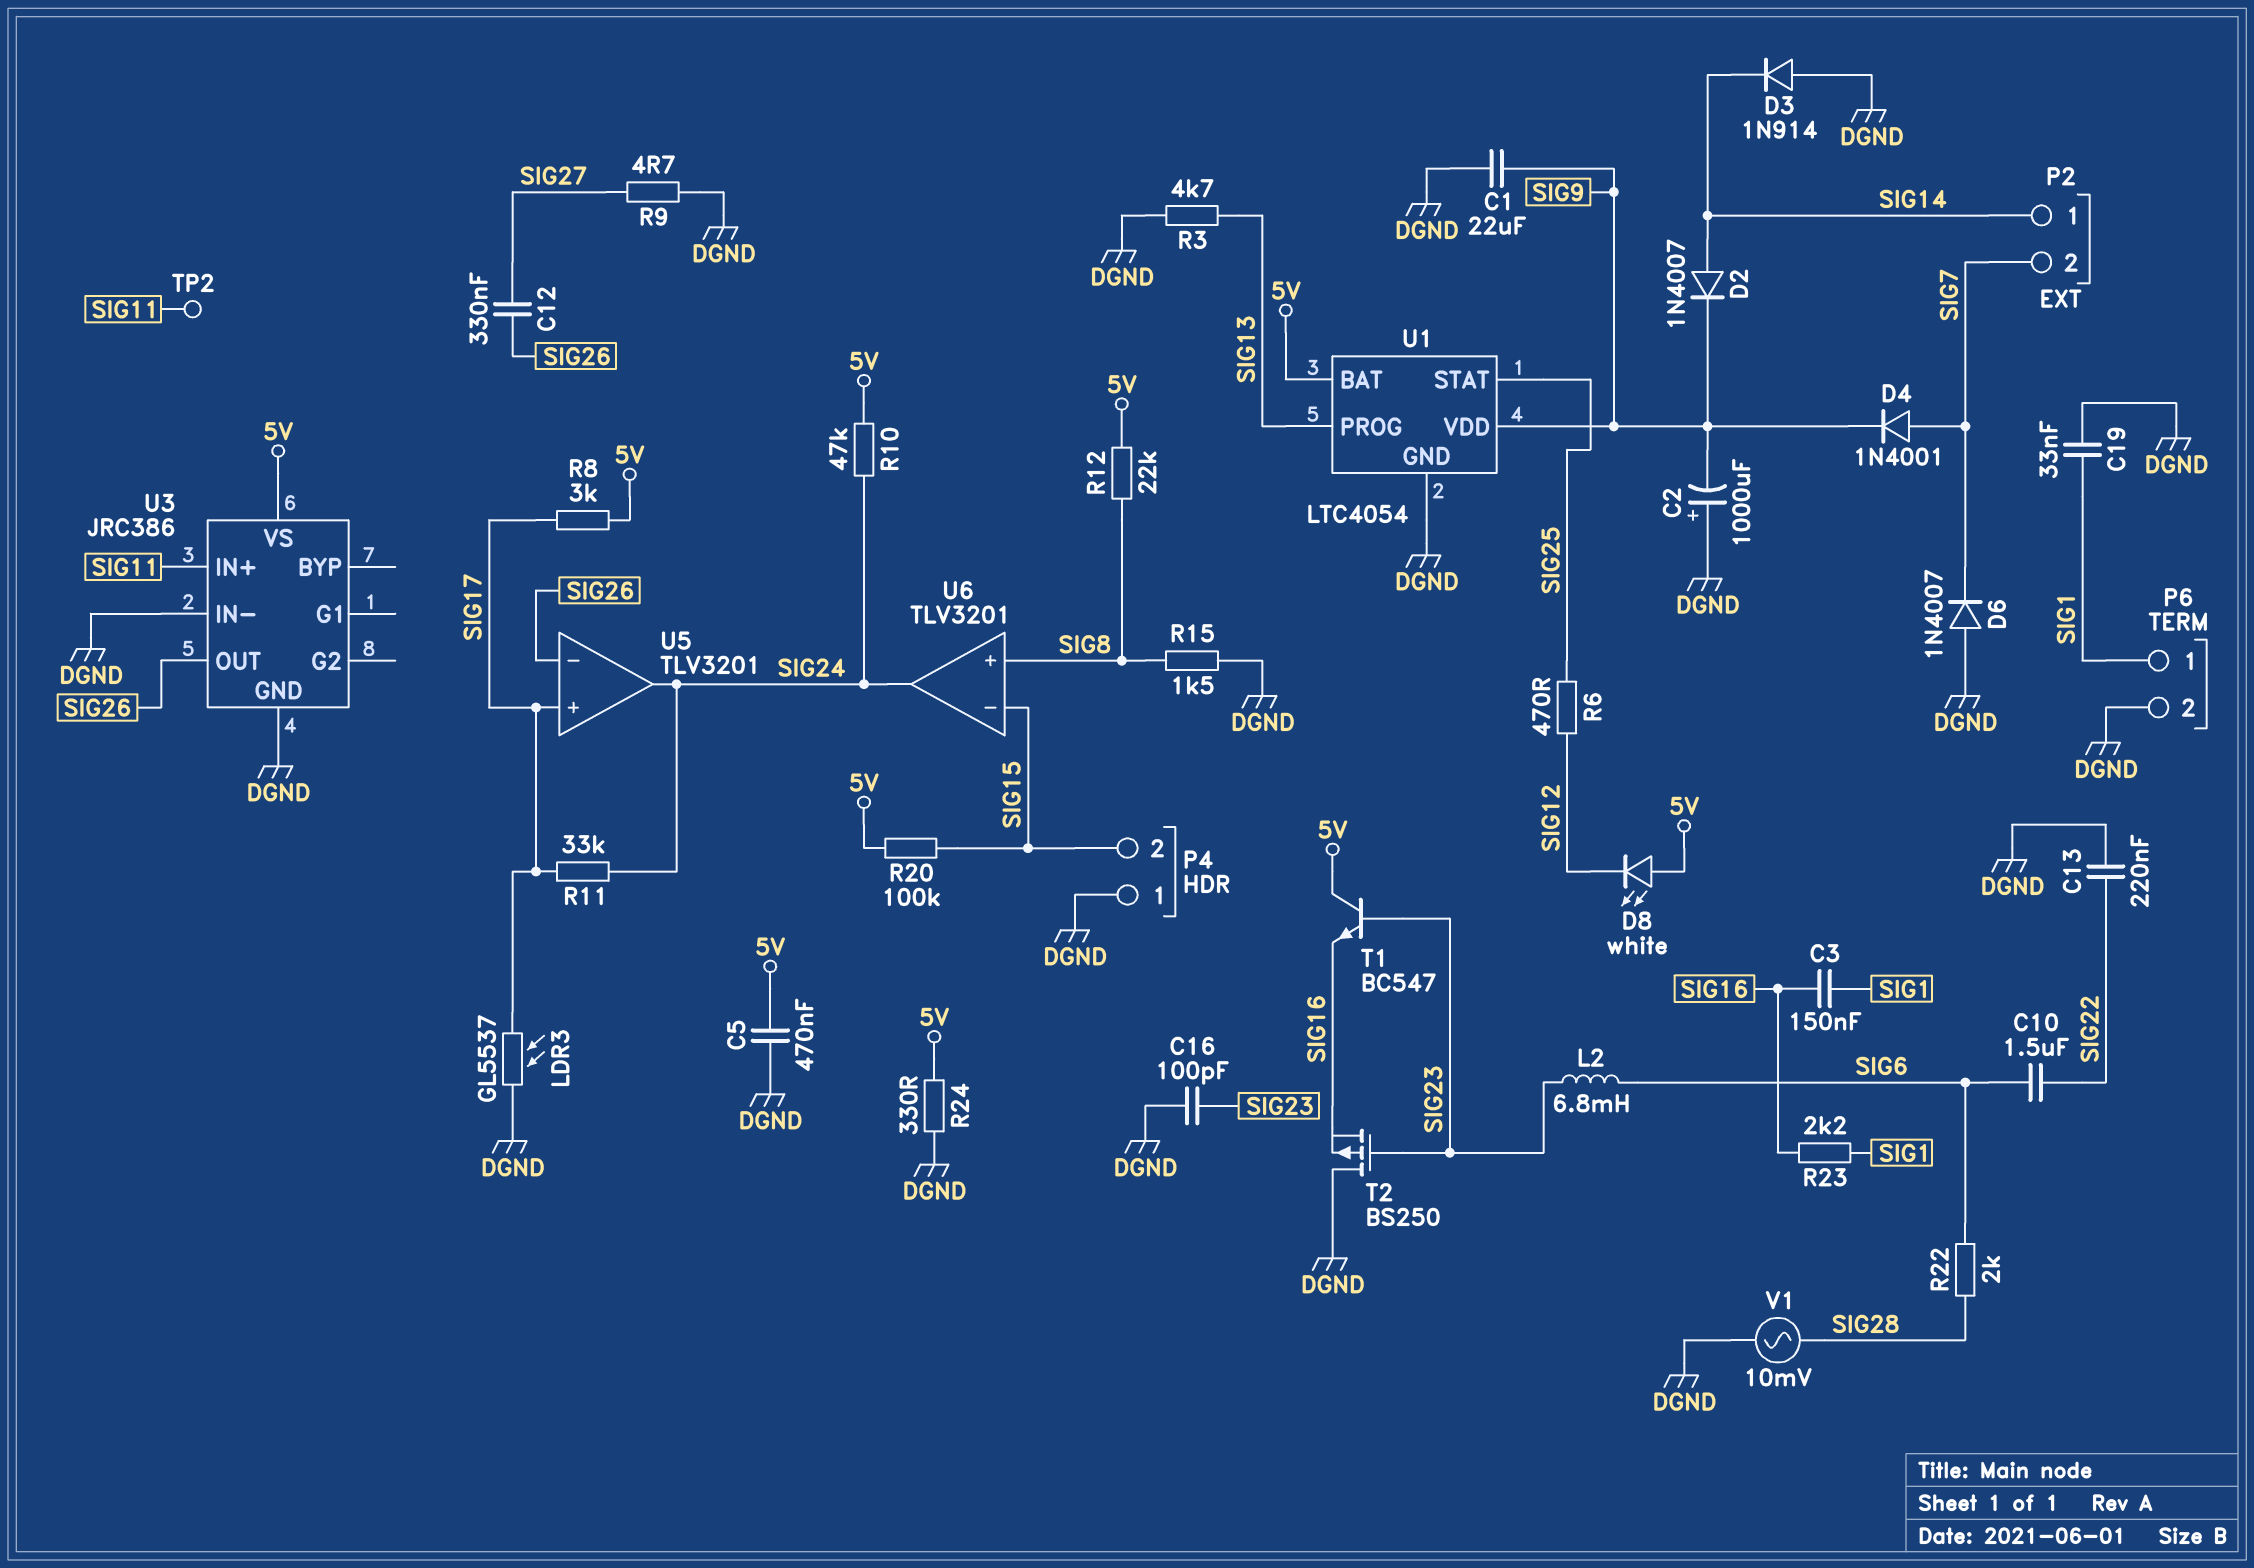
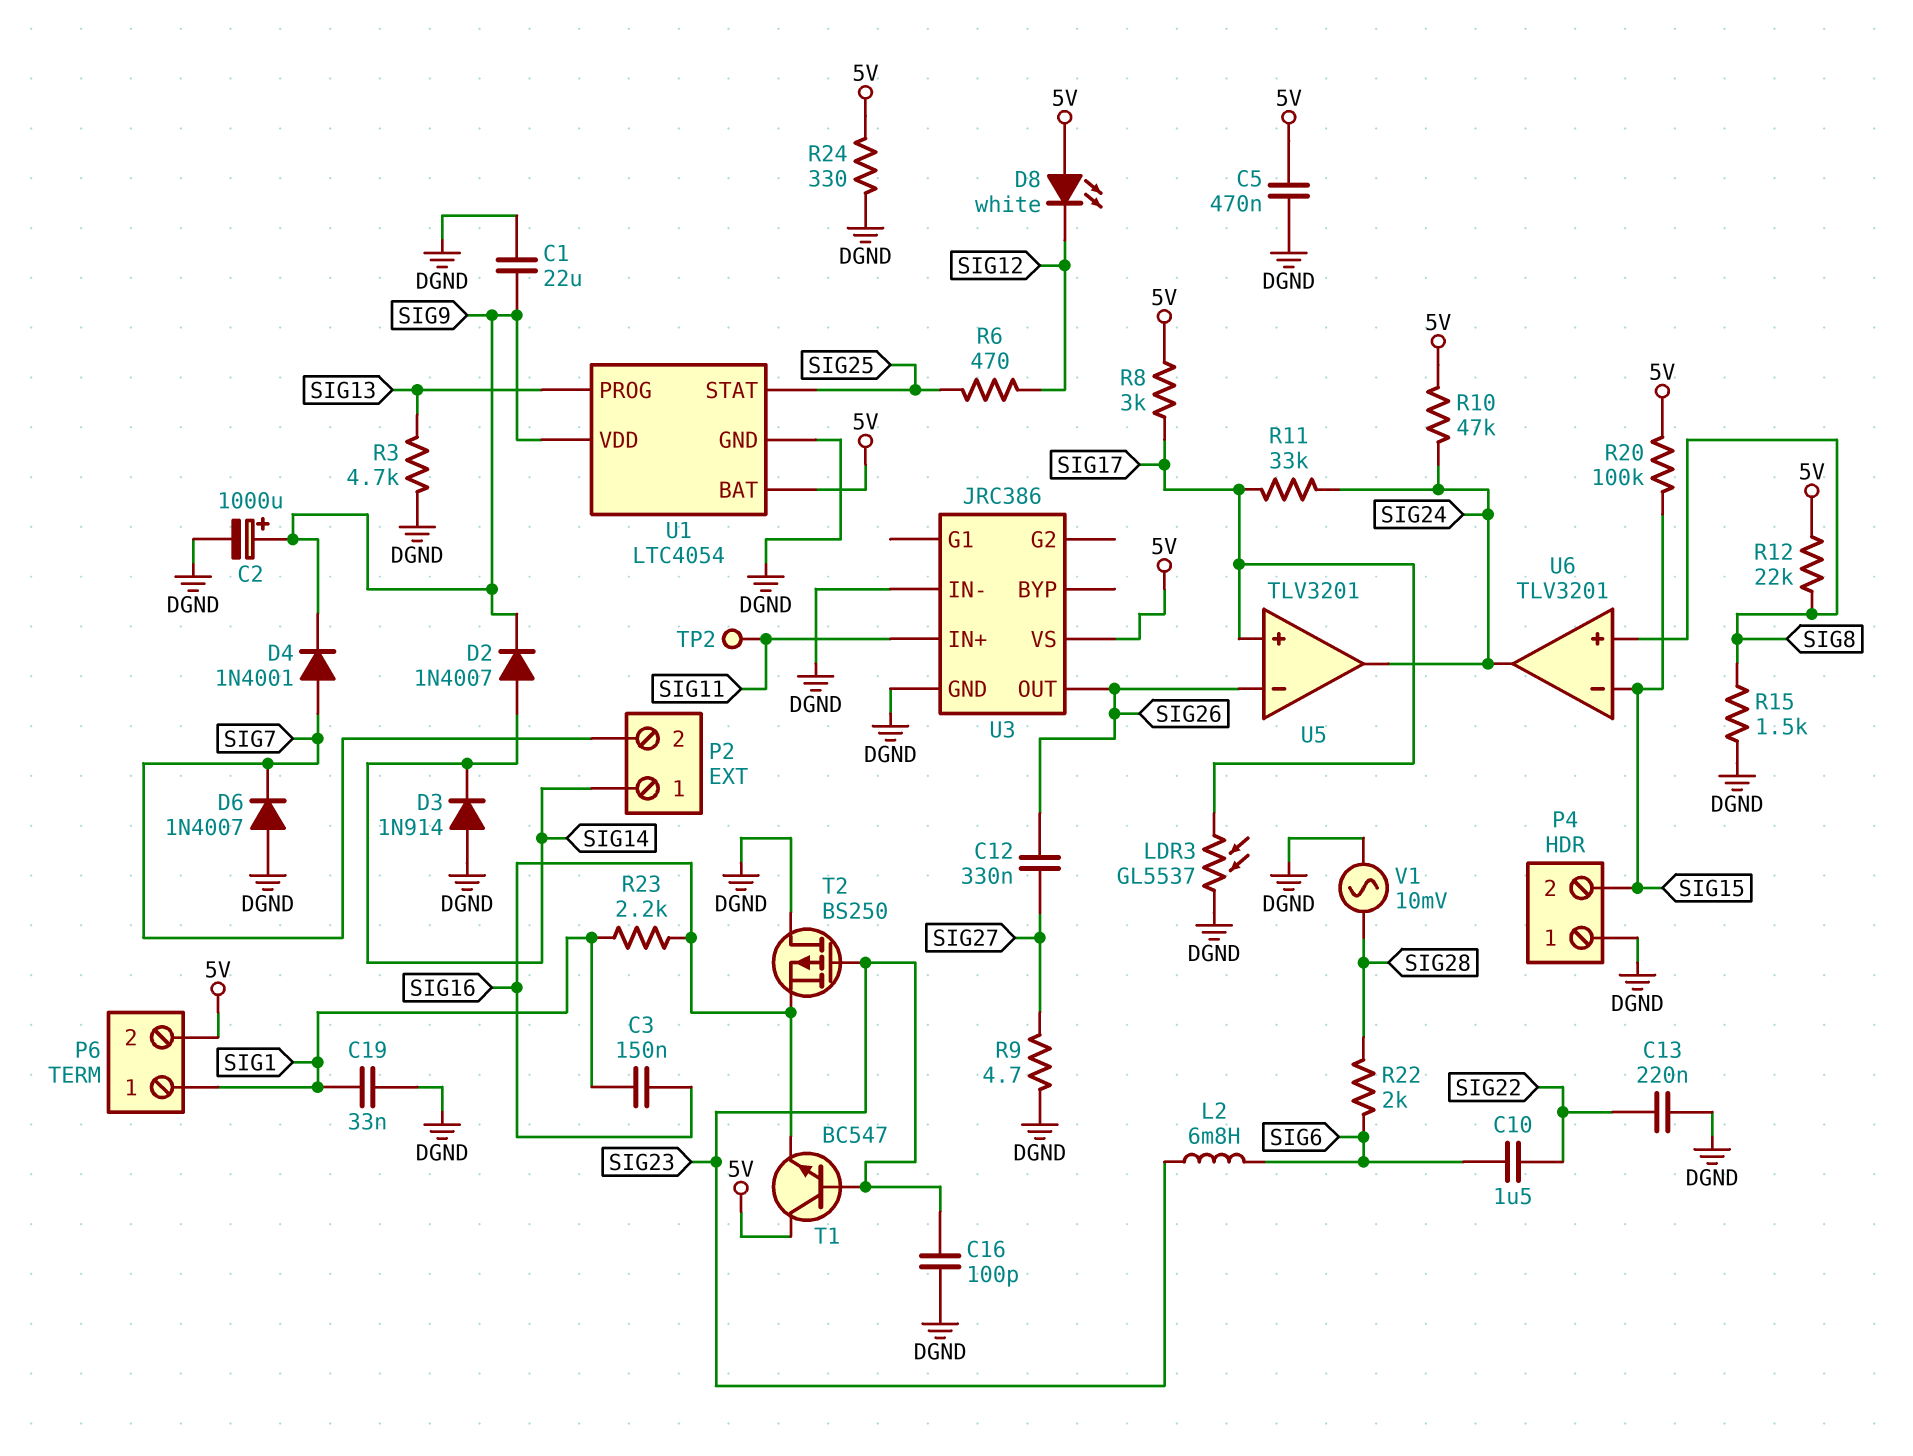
C2: 1000uF (plus DGND, minus SIG9) -> 1000uF (plus SIG9, minus DGND)
P6 pin 2: DGND -> 5V

